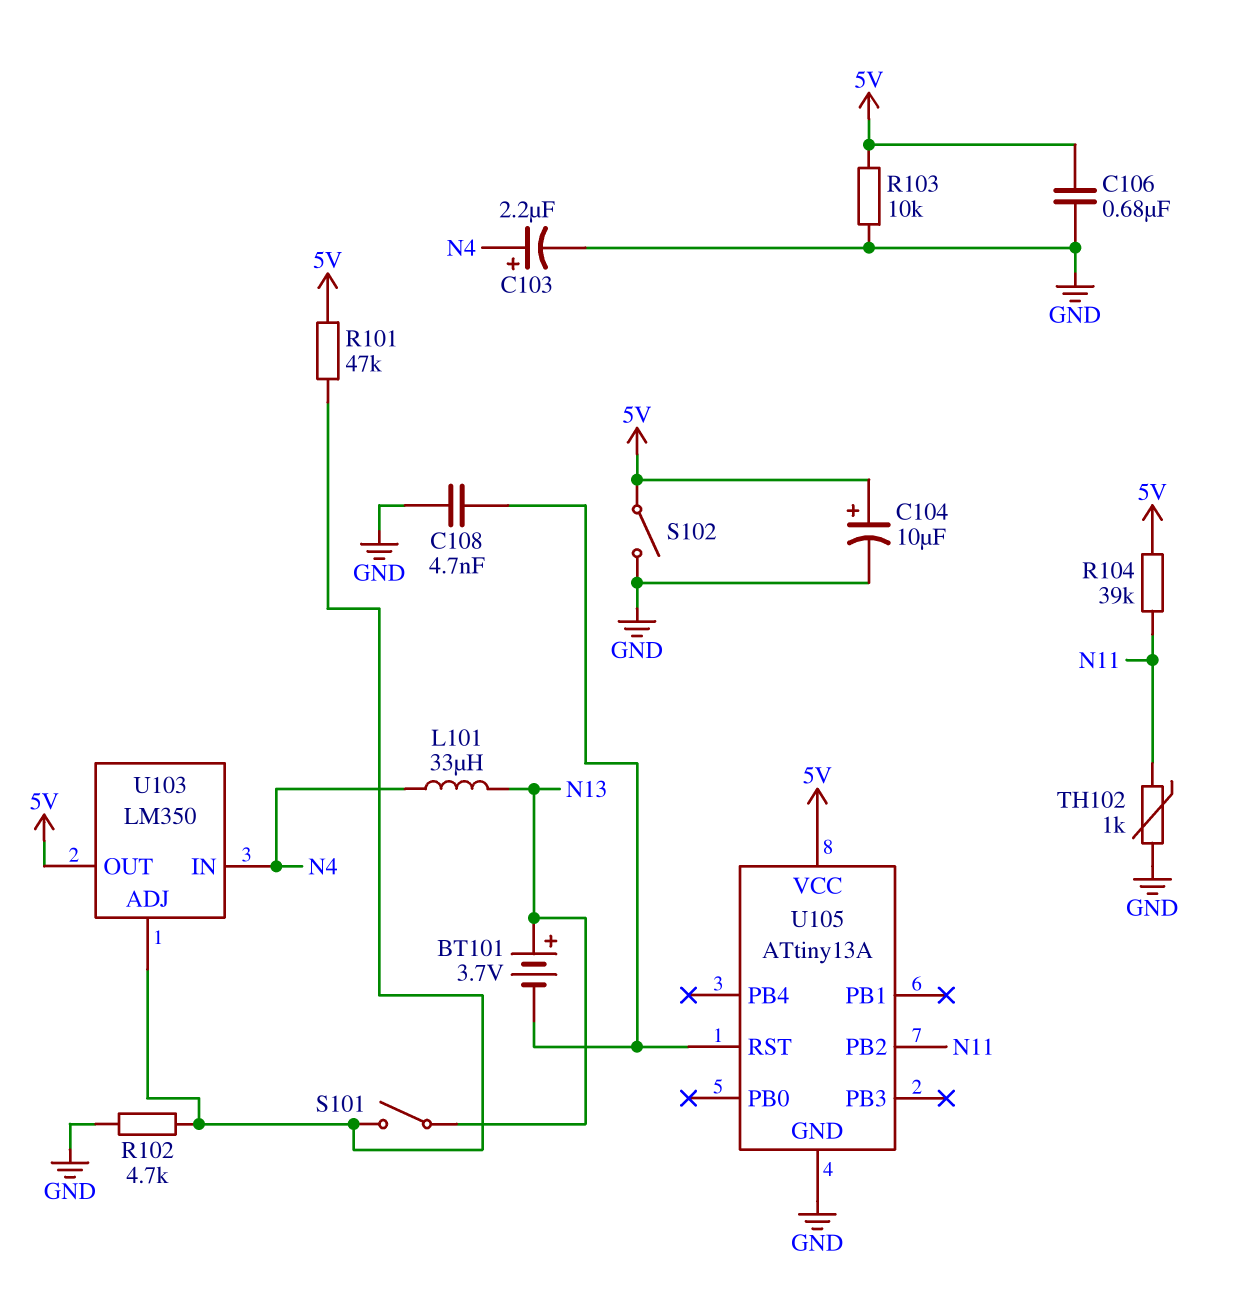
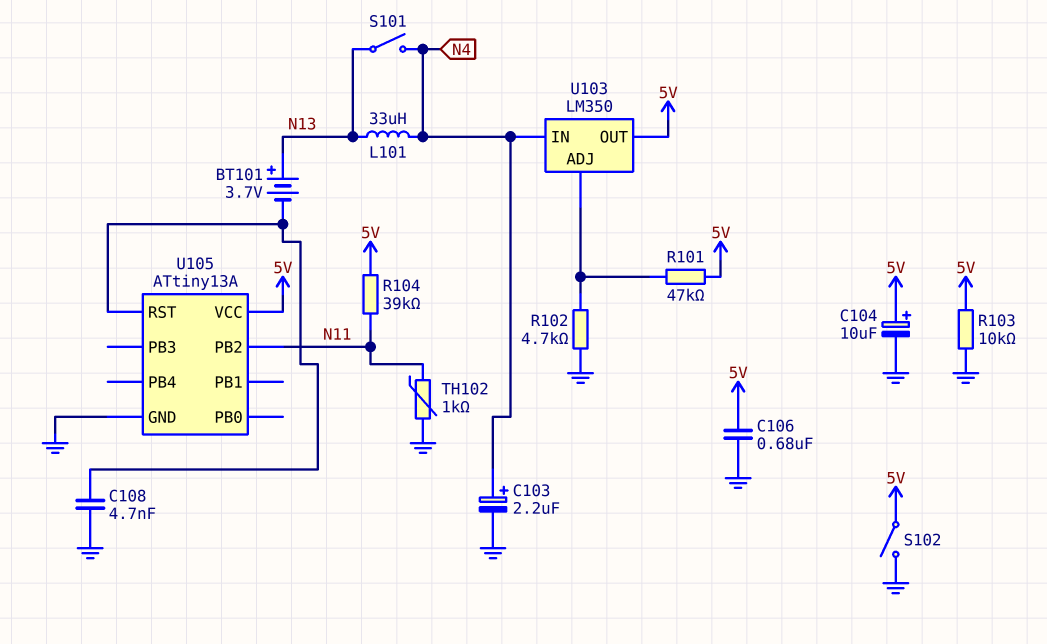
S101: switch (N13, U103/ADJ) -> switch (N4, N13)

